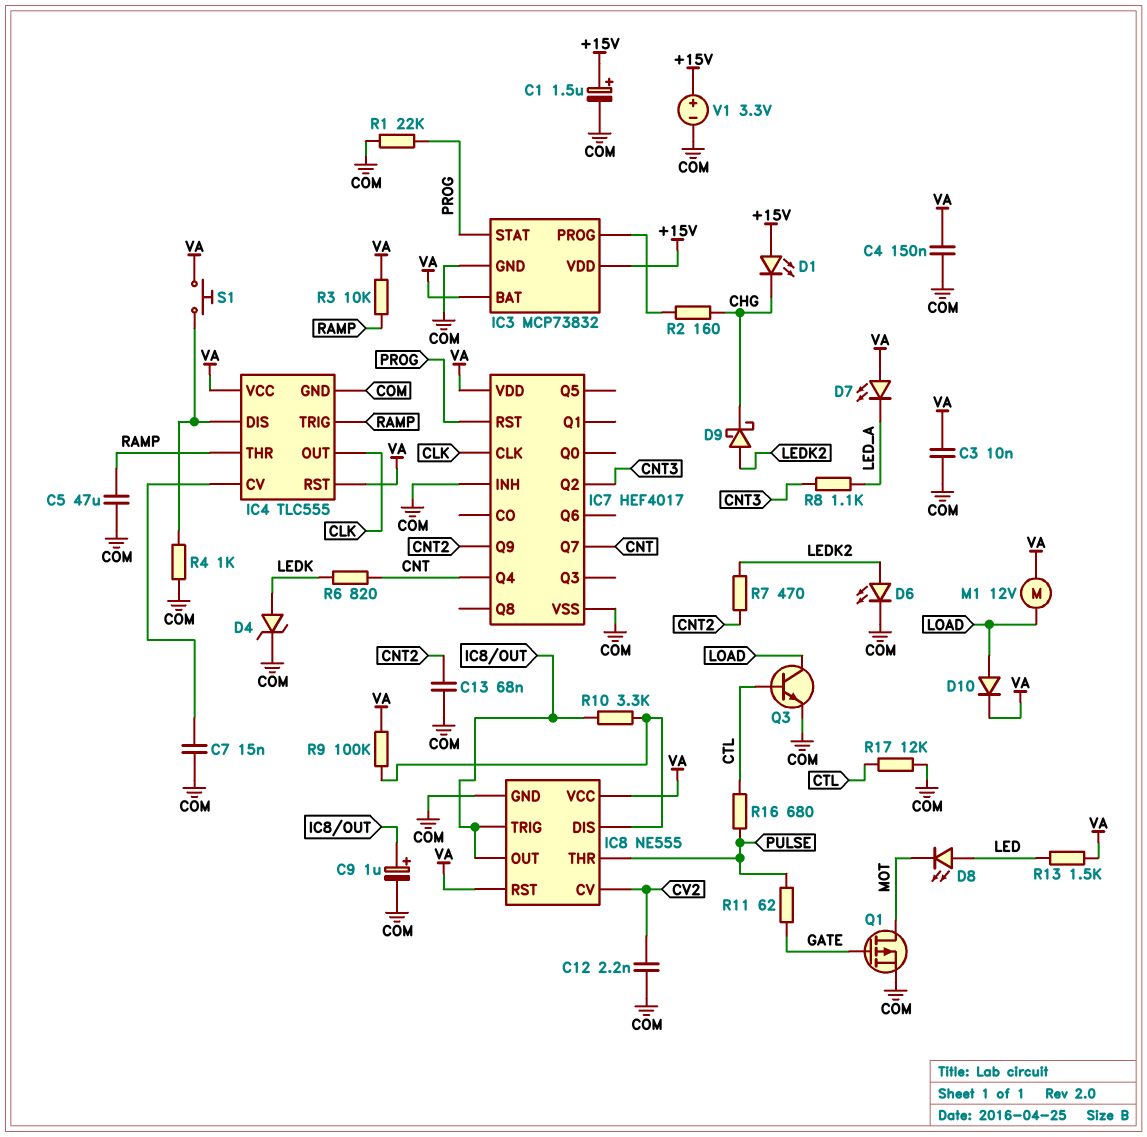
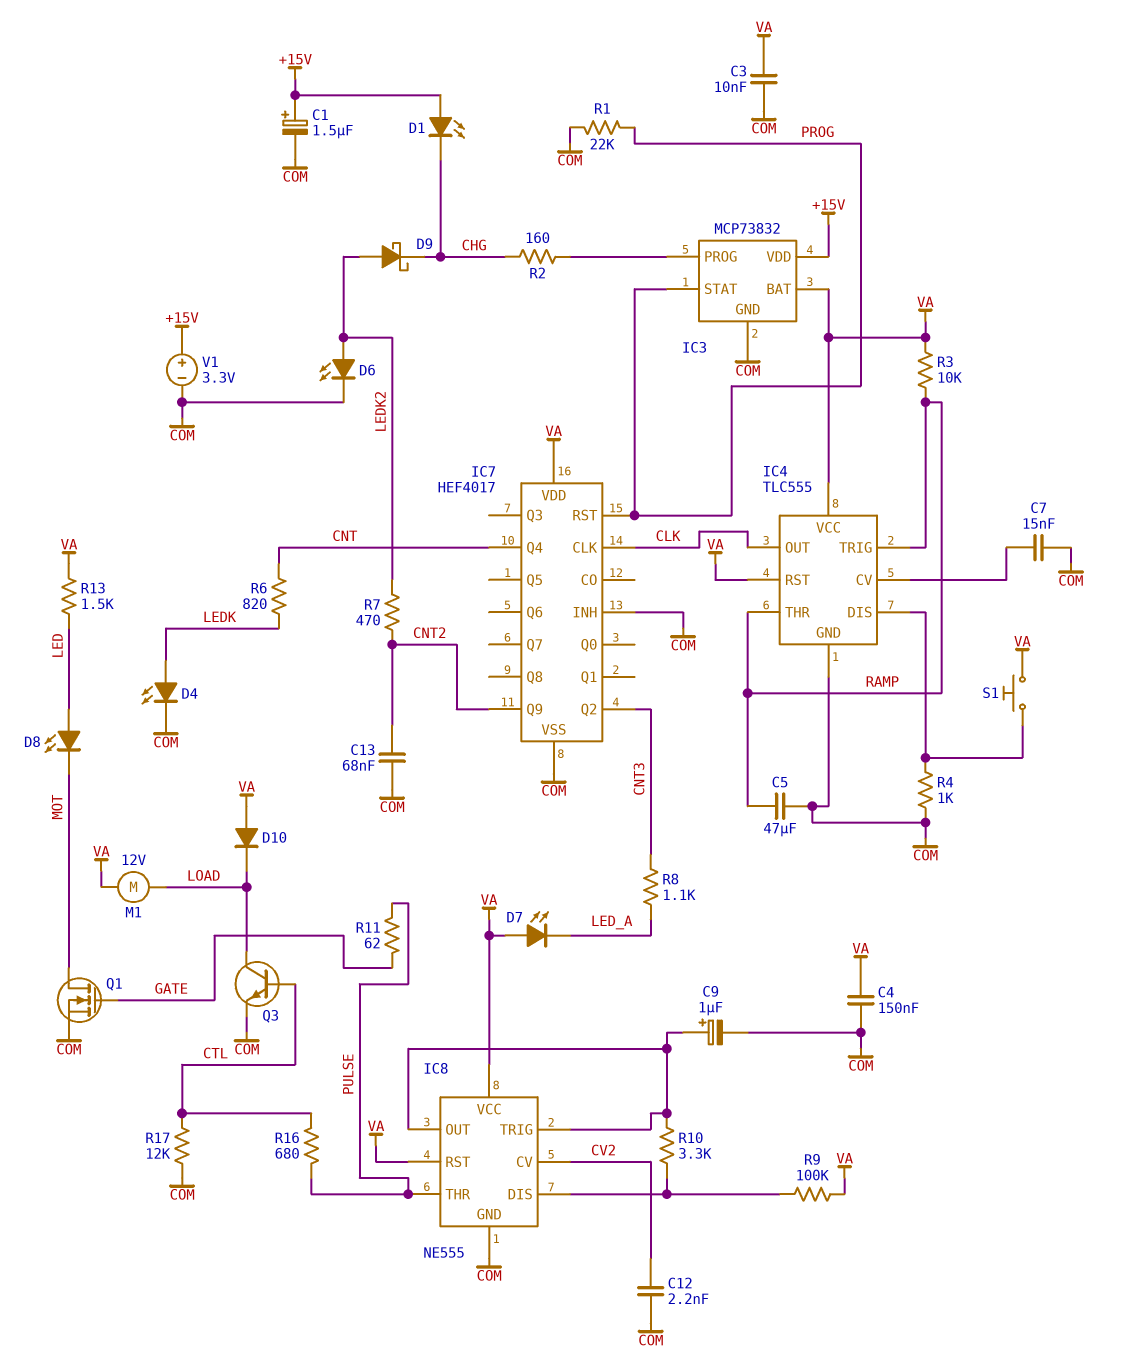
D4: zener (A LEDK, K COM) -> LED (A LEDK, K COM)
D10: diode (A LOAD, K VA) -> diode (A VA, K LOAD)
IC7 pin Q7: CNT -> none
Q1: PMOS (G GATE, D MOT, S COM) -> NMOS (G GATE, D MOT, S COM)

